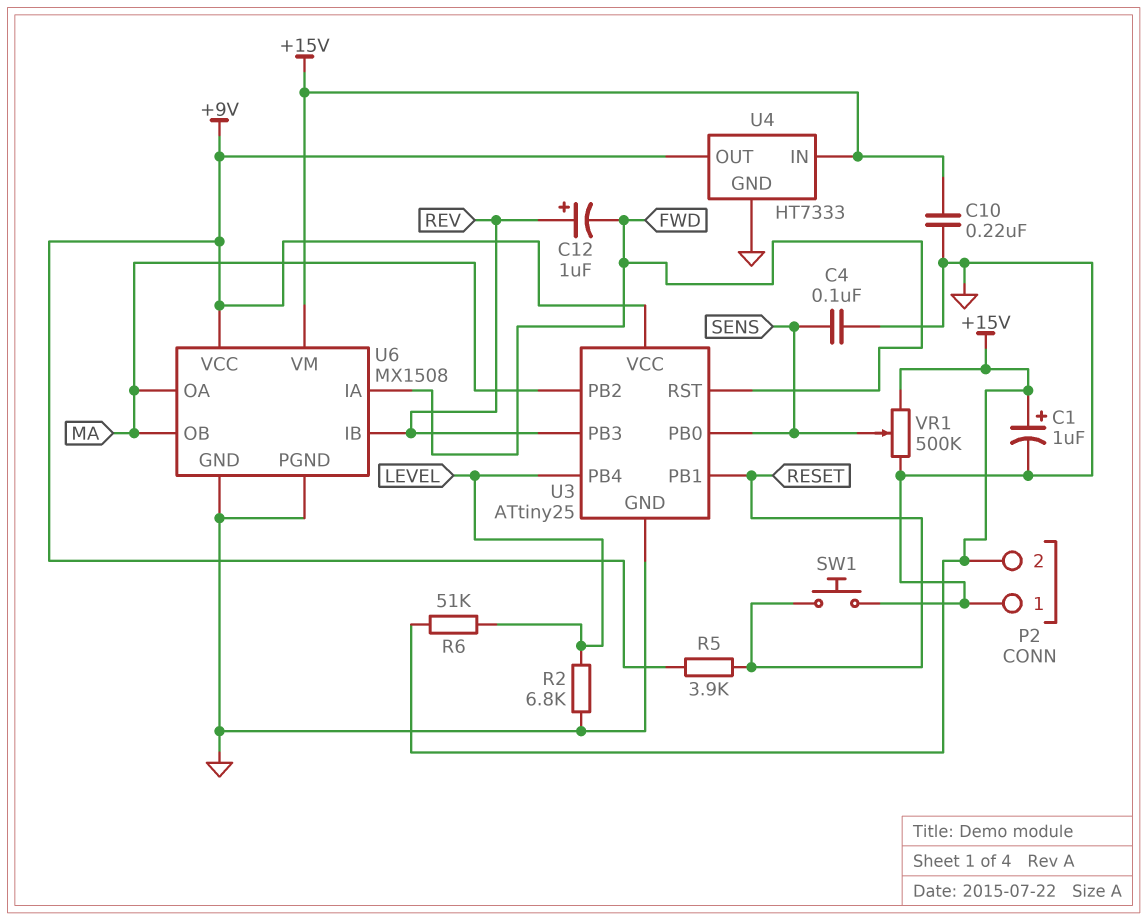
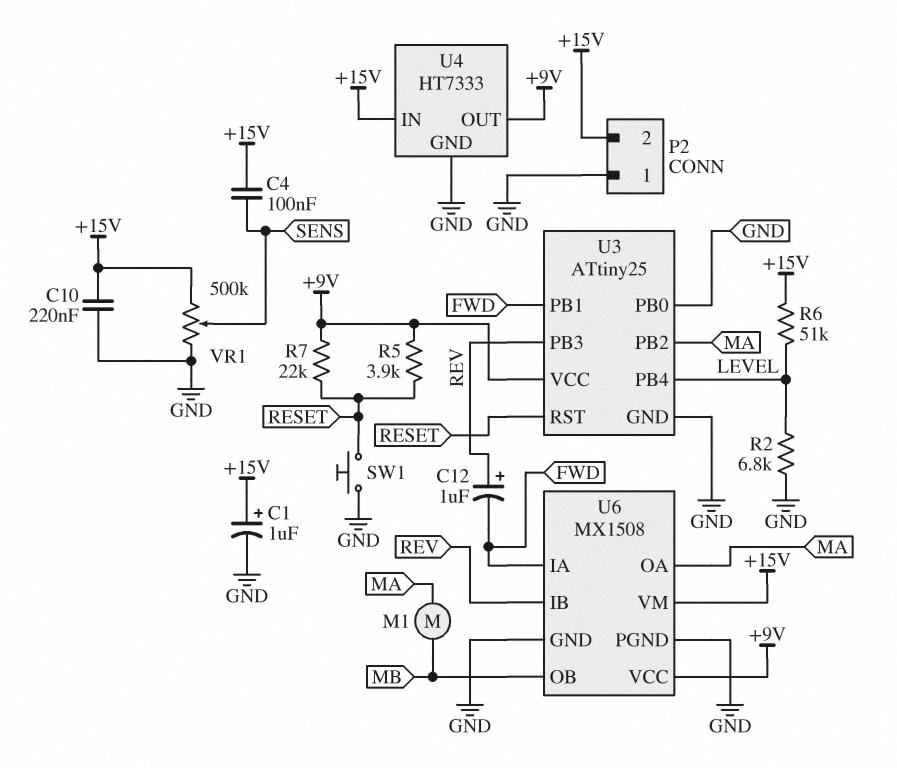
C4: 100nF (GND, SENS) -> 100nF (+15V, SENS)
M1: none -> motor (MA, MB)
R7: none -> 22k (+9V, RESET)
U3 pin PB0: SENS -> GND
U3 pin PB1: RESET -> FWD
U3 pin RST: FWD -> RESET
U6 pin OB: MA -> MB

